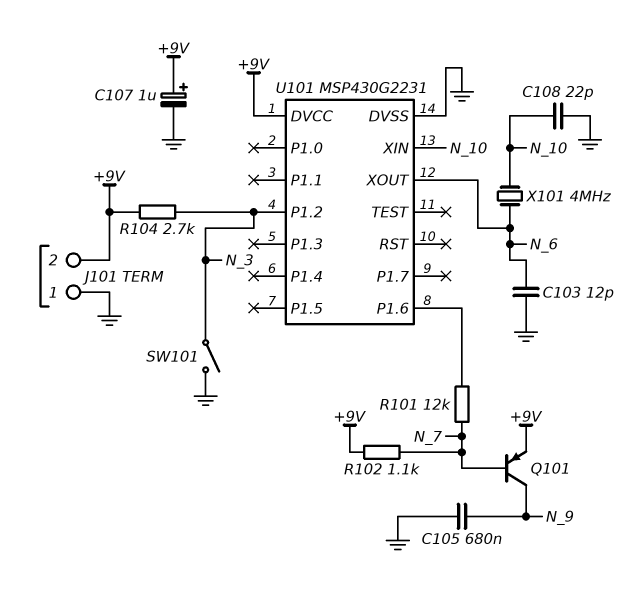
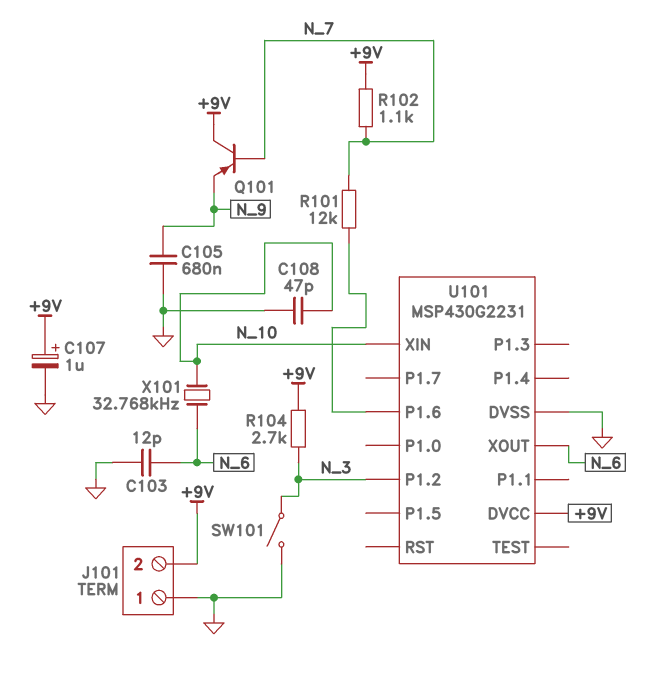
C108: 22pF (GND, N_10) -> 47pF (GND, N_10)
Q101: PNP (B N_7, C N_9, E +9V) -> PNP (B N_7, C +9V, E N_9)
X101: 4MHz (N_6, N_10) -> 32.768kHz (N_6, N_10)

